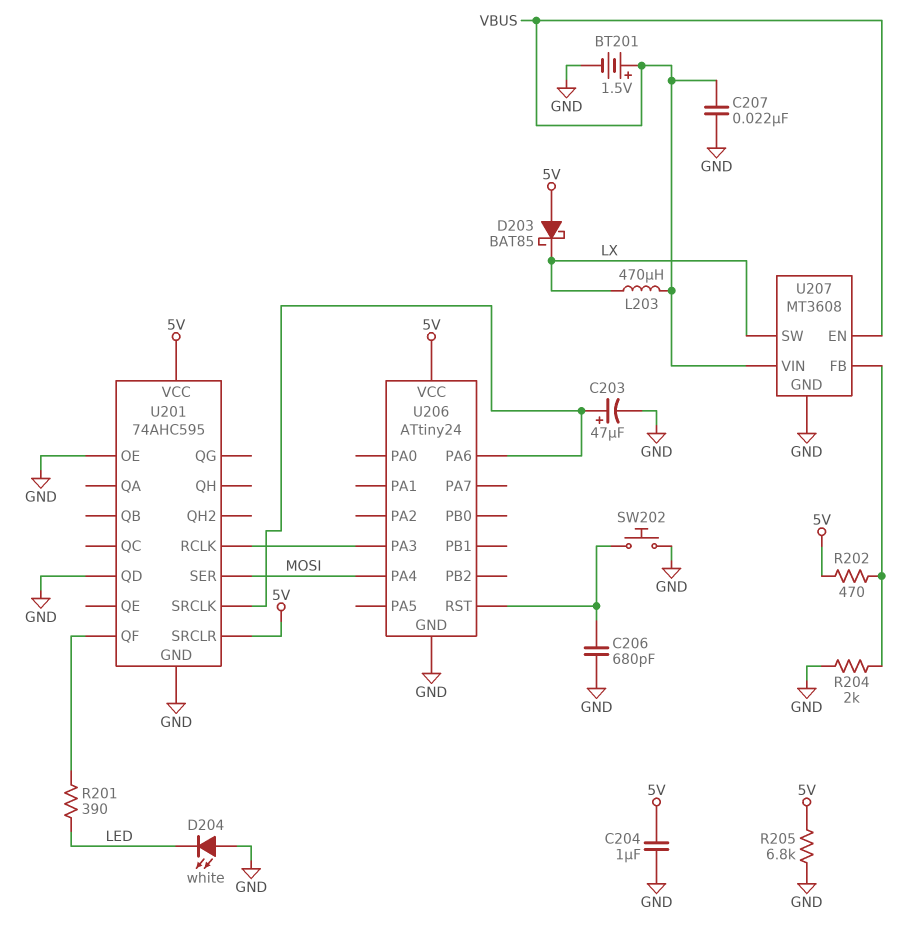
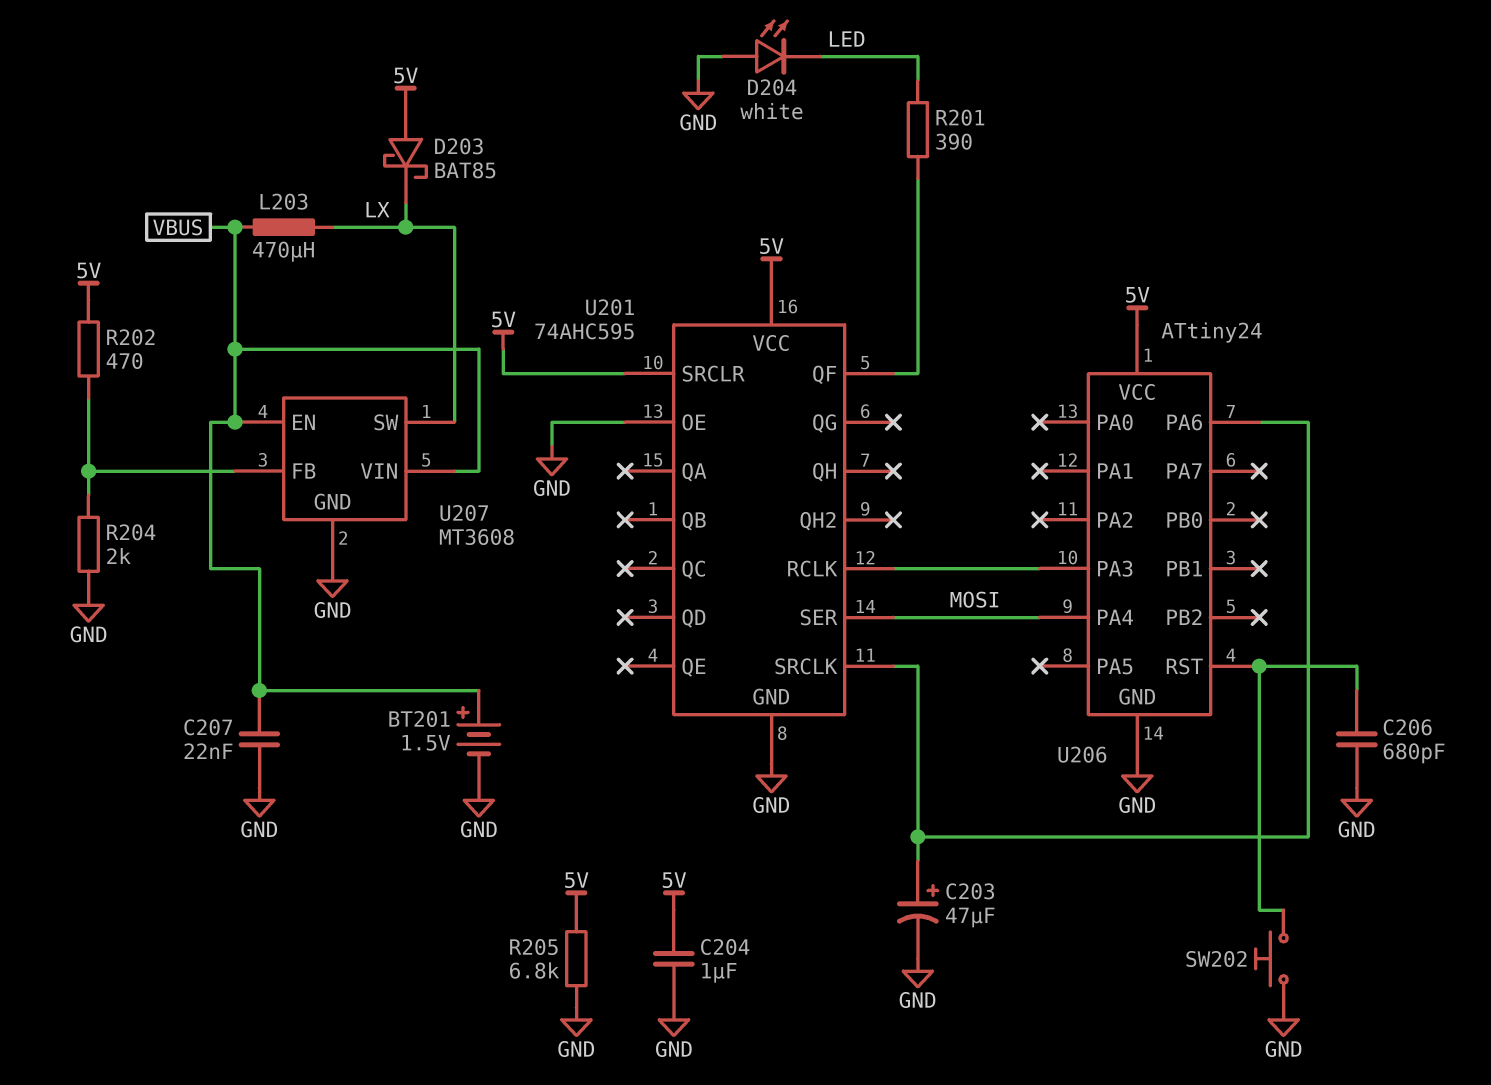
U201 pin QD: GND -> none

